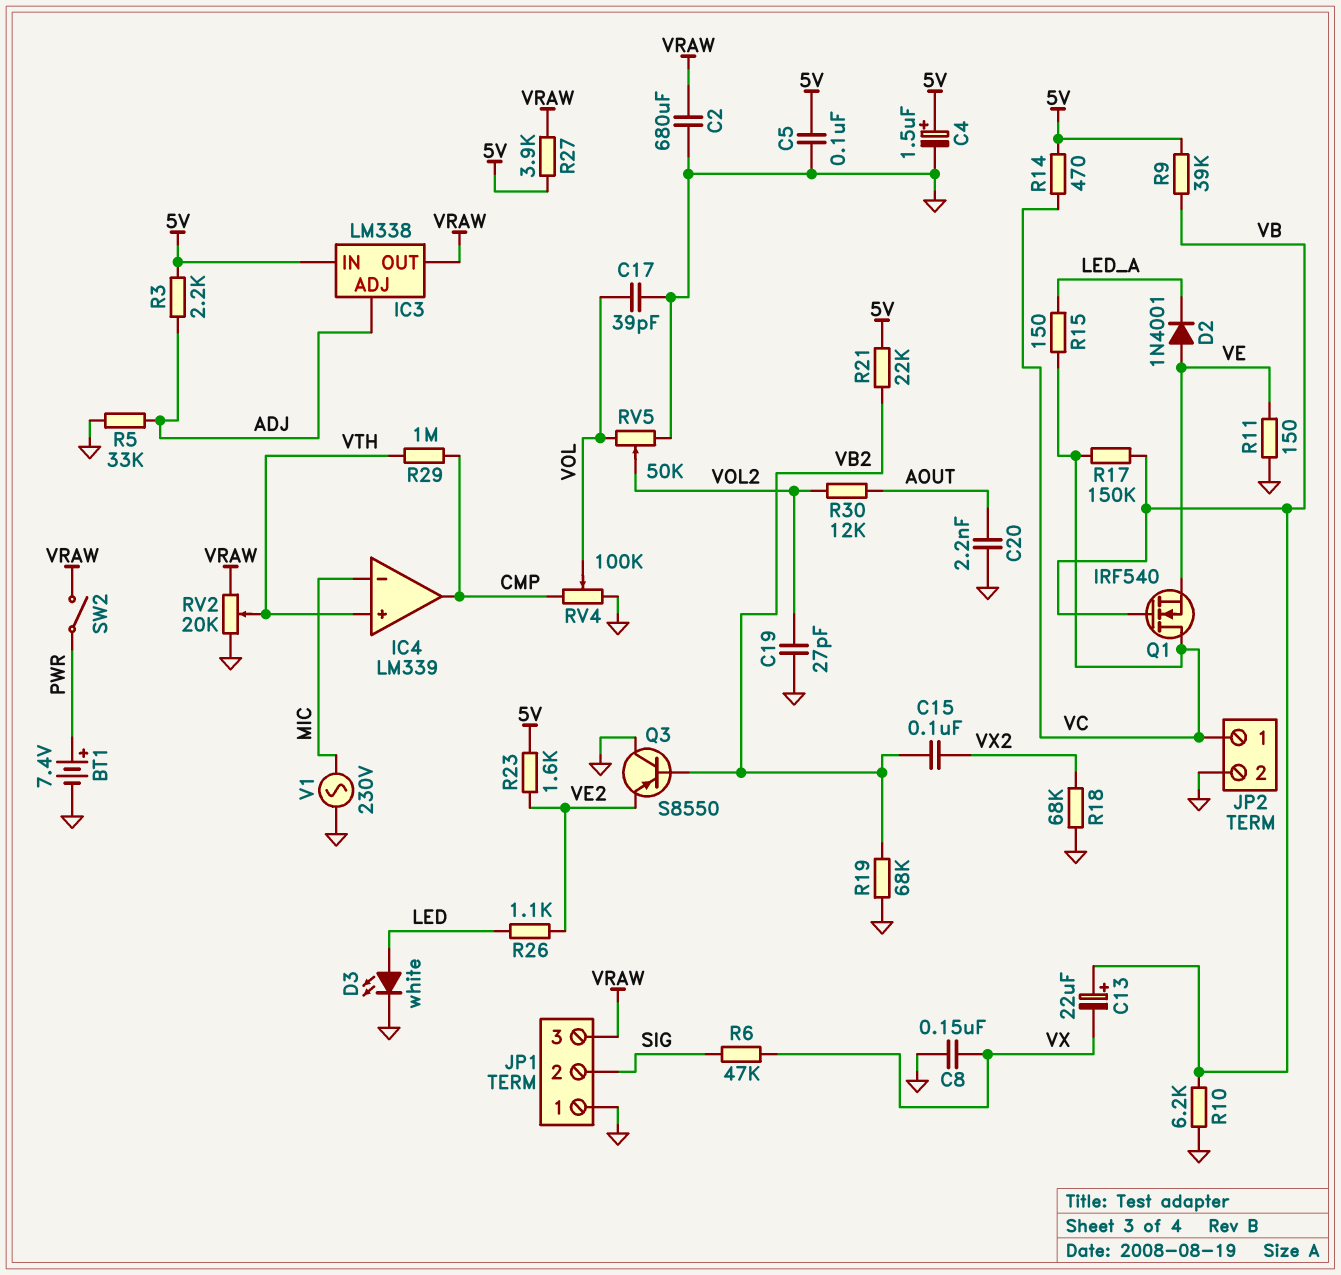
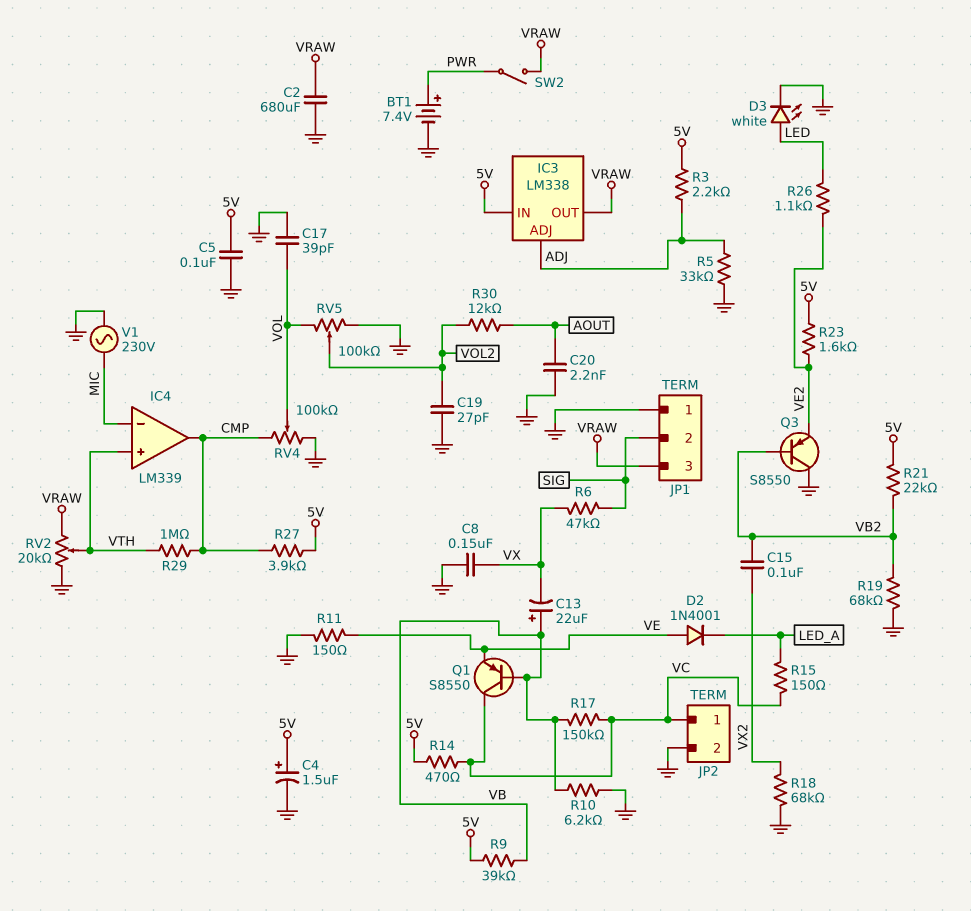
Q1: NMOS IRF540 (G VB, D VC, S VE) -> PNP S8550 (B VB, C VC, E VE)
R27: 3.9k (5V, VRAW) -> 3.9k (5V, CMP)
RV5: 50k (GND, VOL, wiper VOL2) -> 100k (GND, VOL, wiper VOL2)

